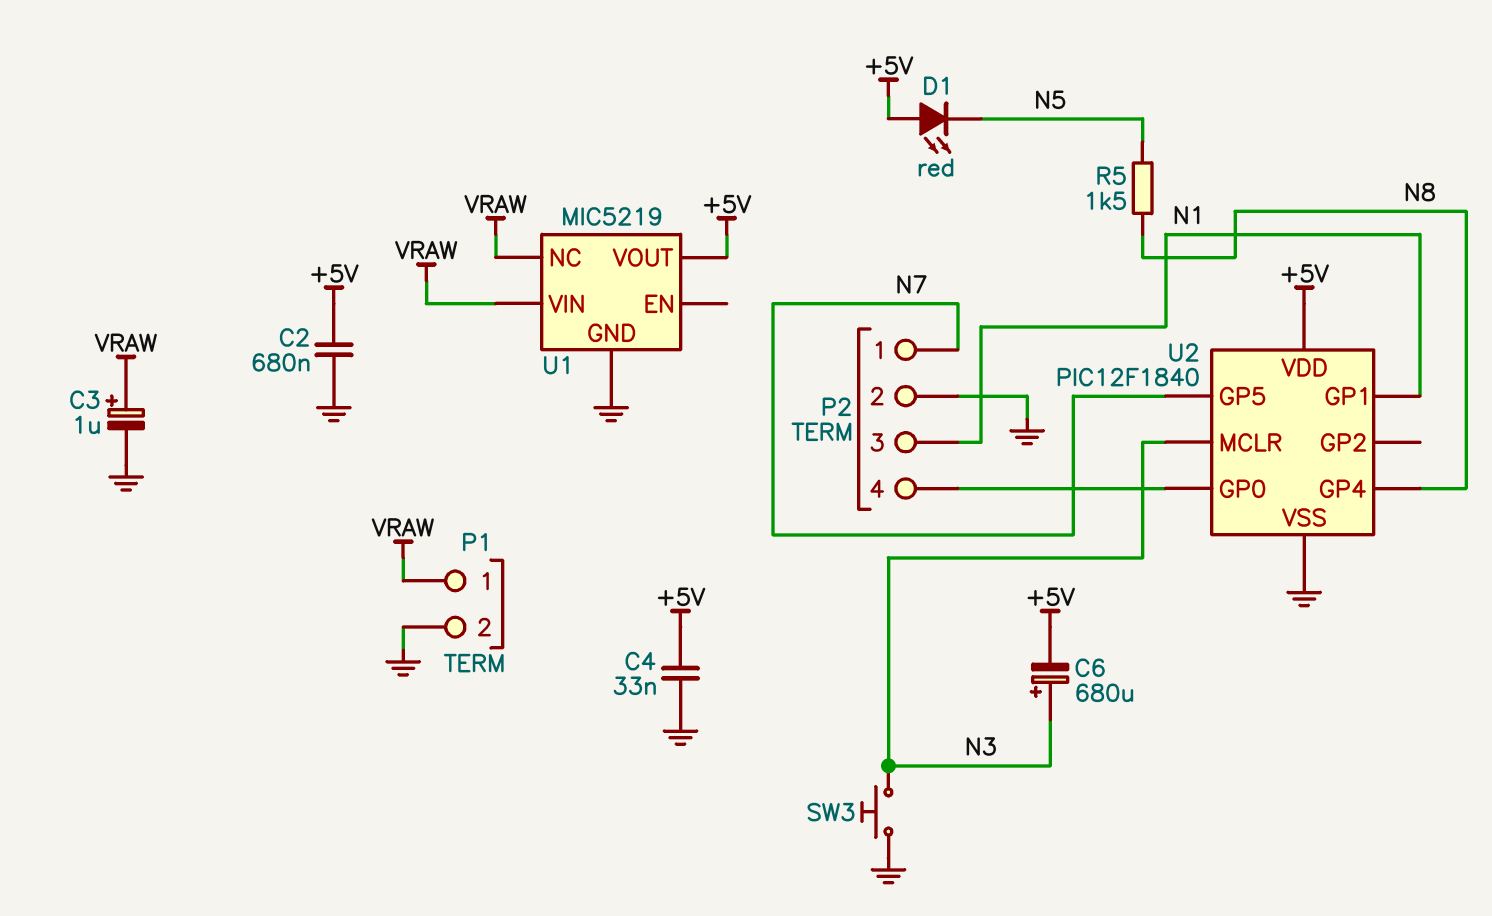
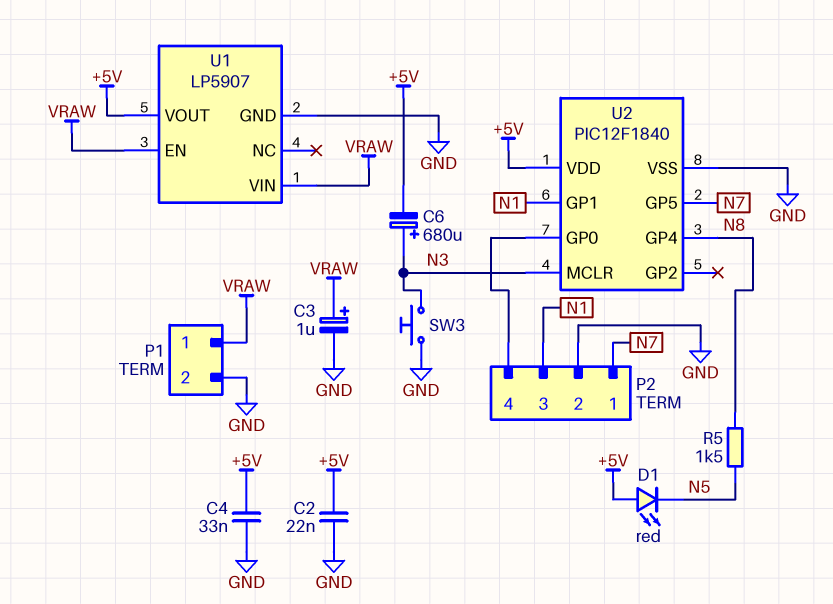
C2: 680nF (+5V, GND) -> 22nF (+5V, GND)
U1: MIC5219 -> LP5907
U1 pin EN: none -> VRAW
U1 pin NC: VRAW -> none

